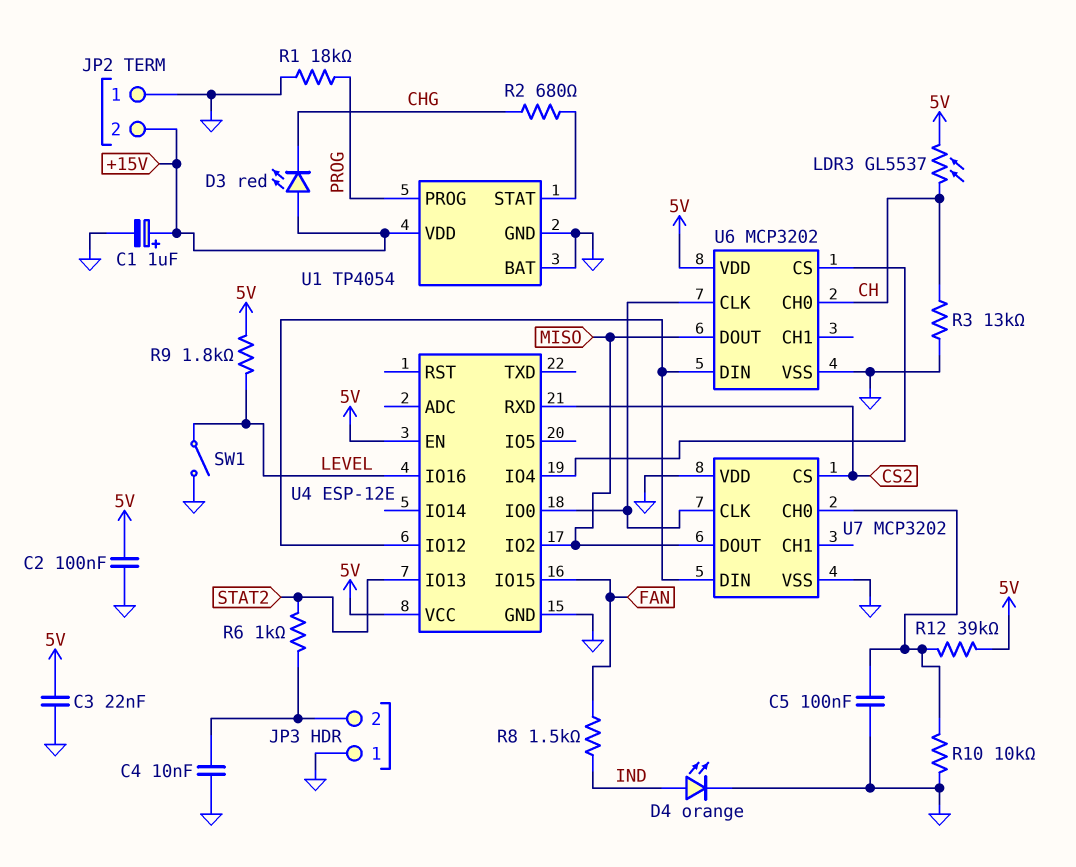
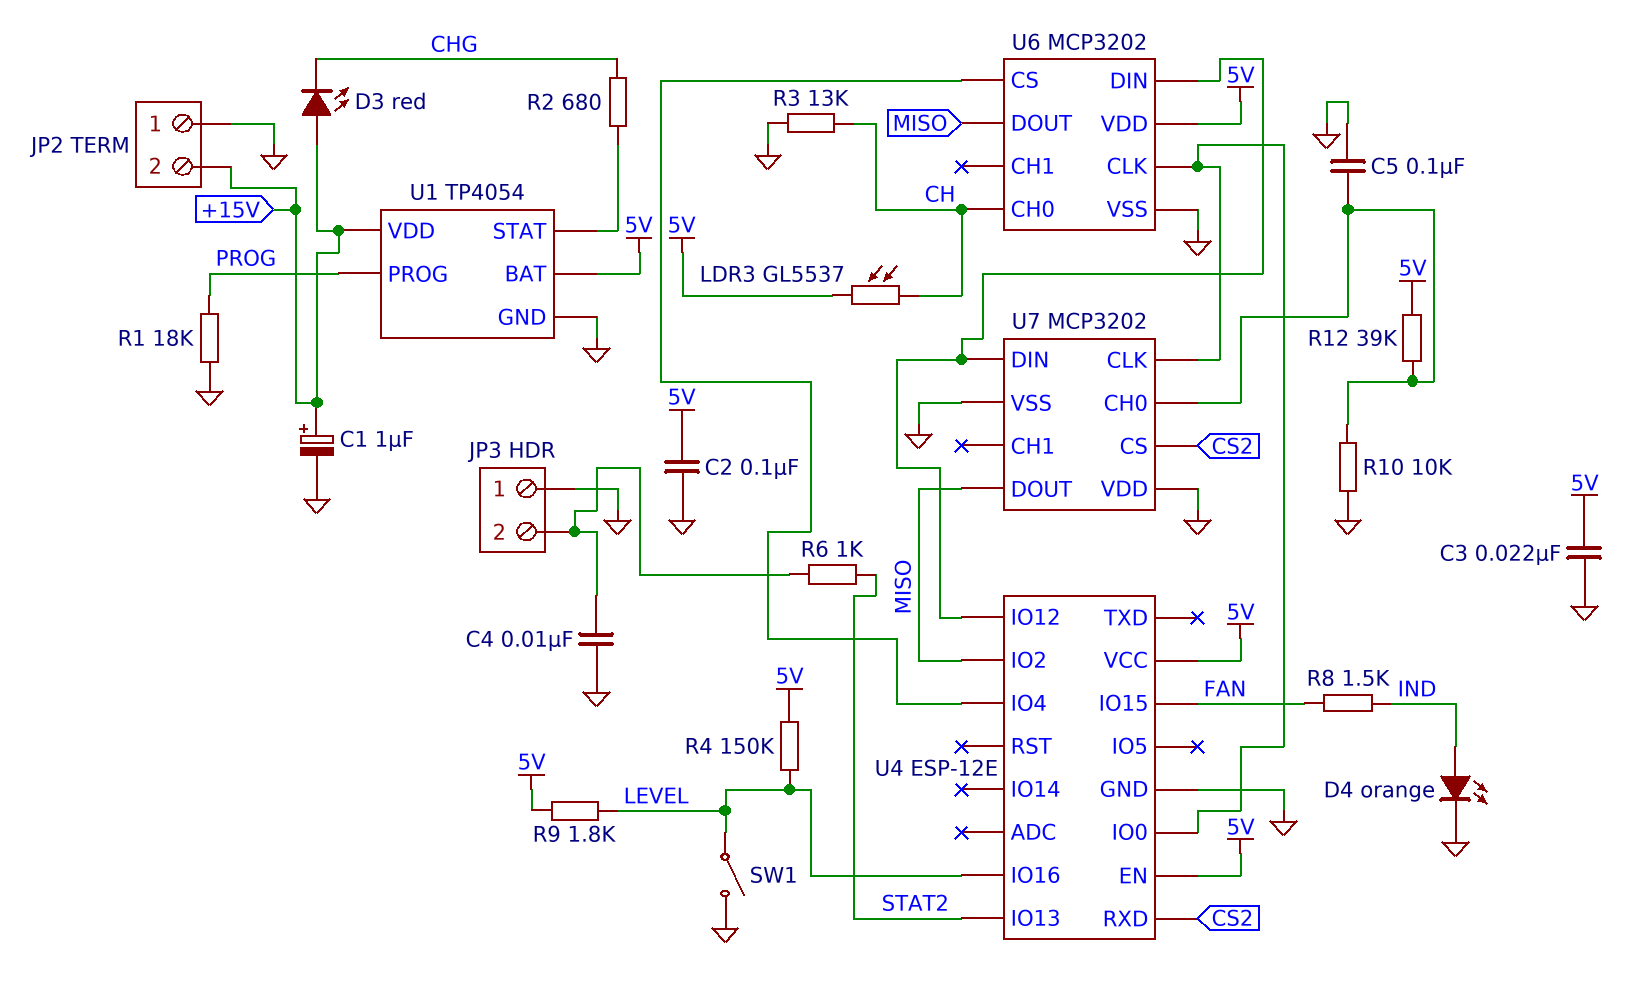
R4: none -> 150k (5V, LEVEL)
U1 pin BAT: GND -> 5V

